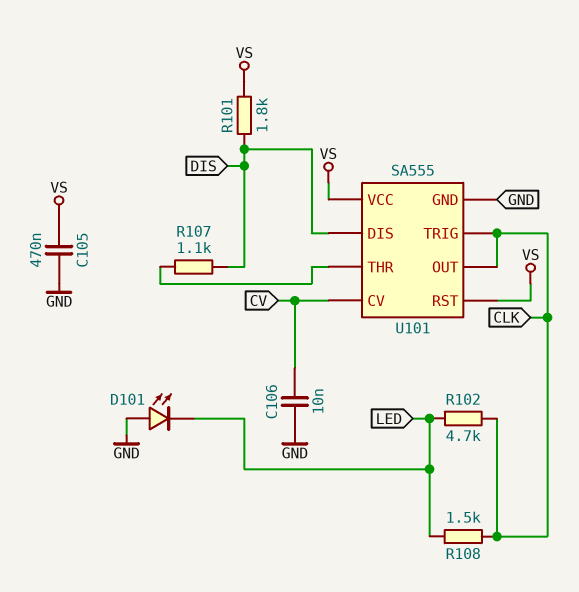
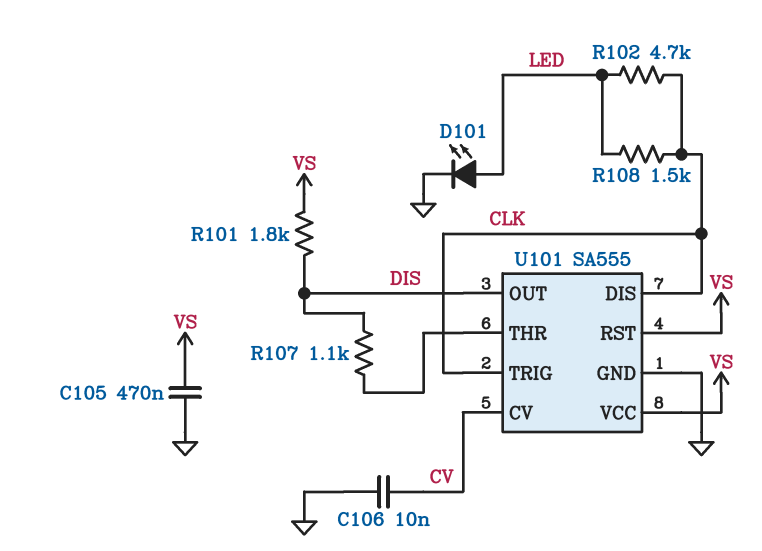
D101: LED (A GND, K LED) -> LED (A LED, K GND)
U101 pin DIS: DIS -> CLK
U101 pin OUT: CLK -> DIS

